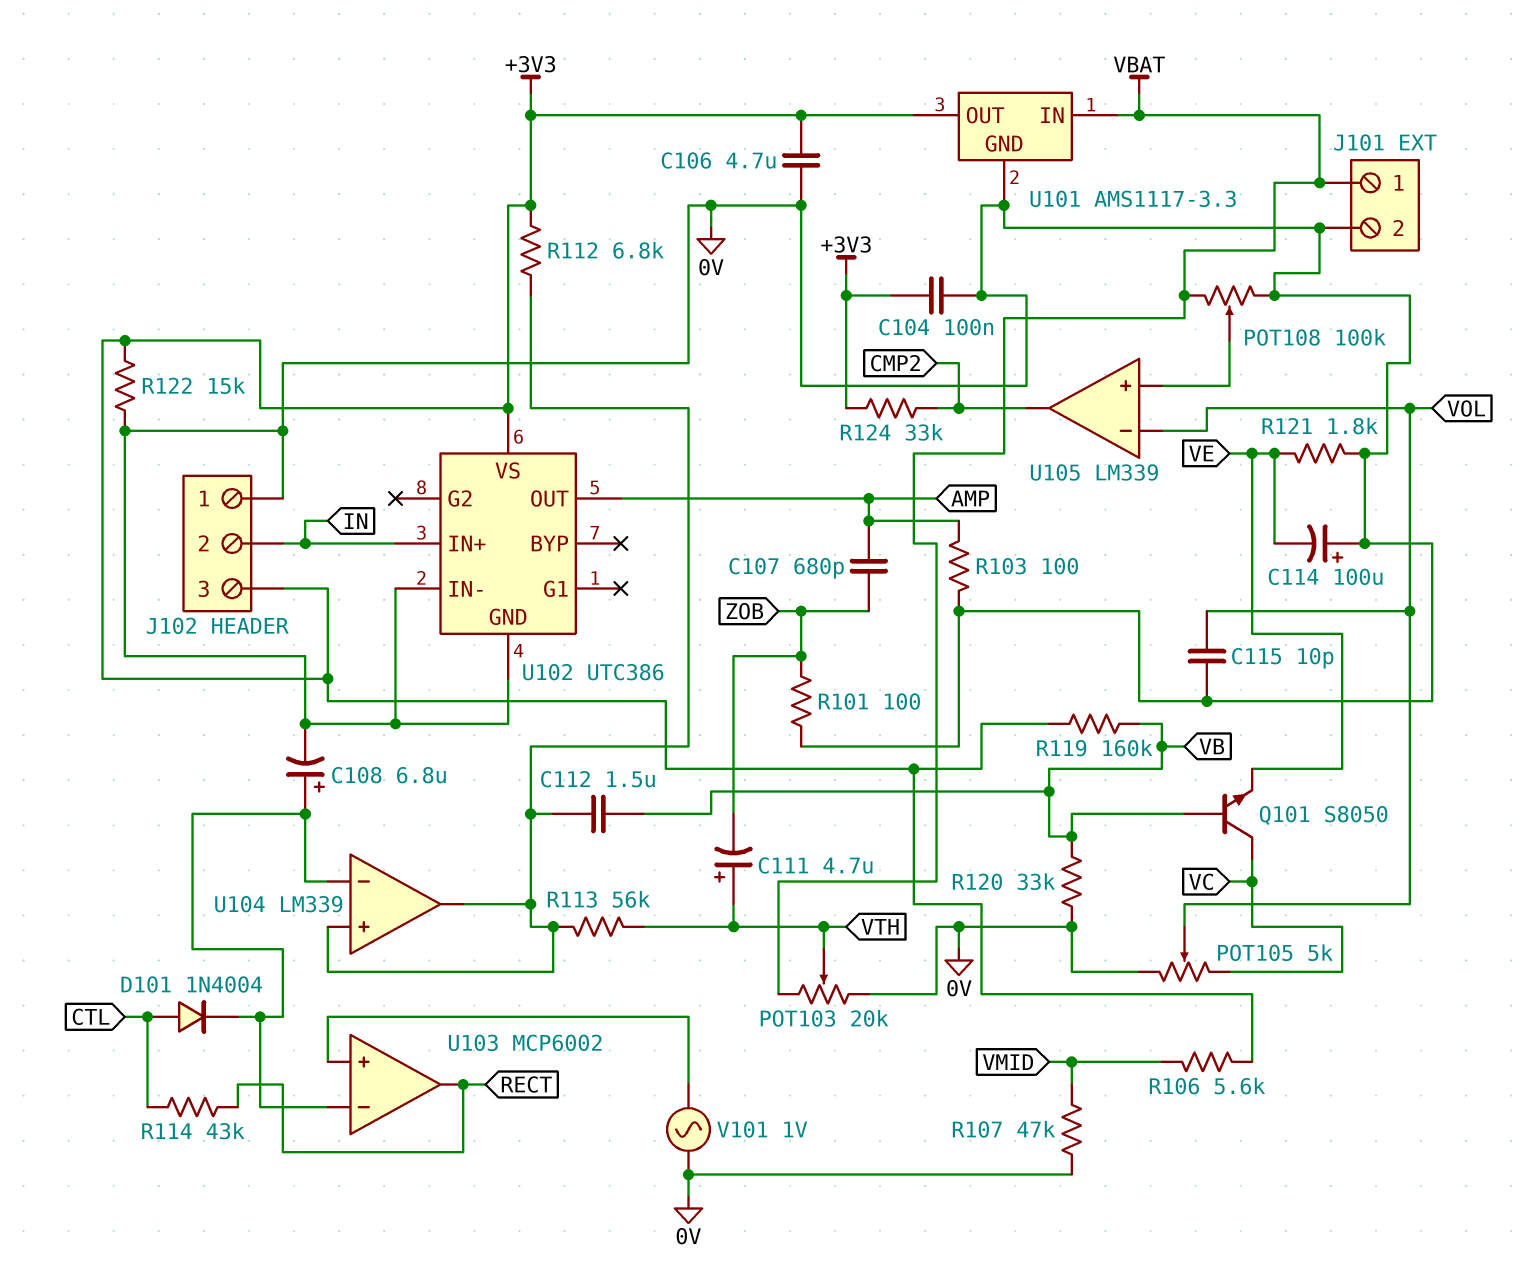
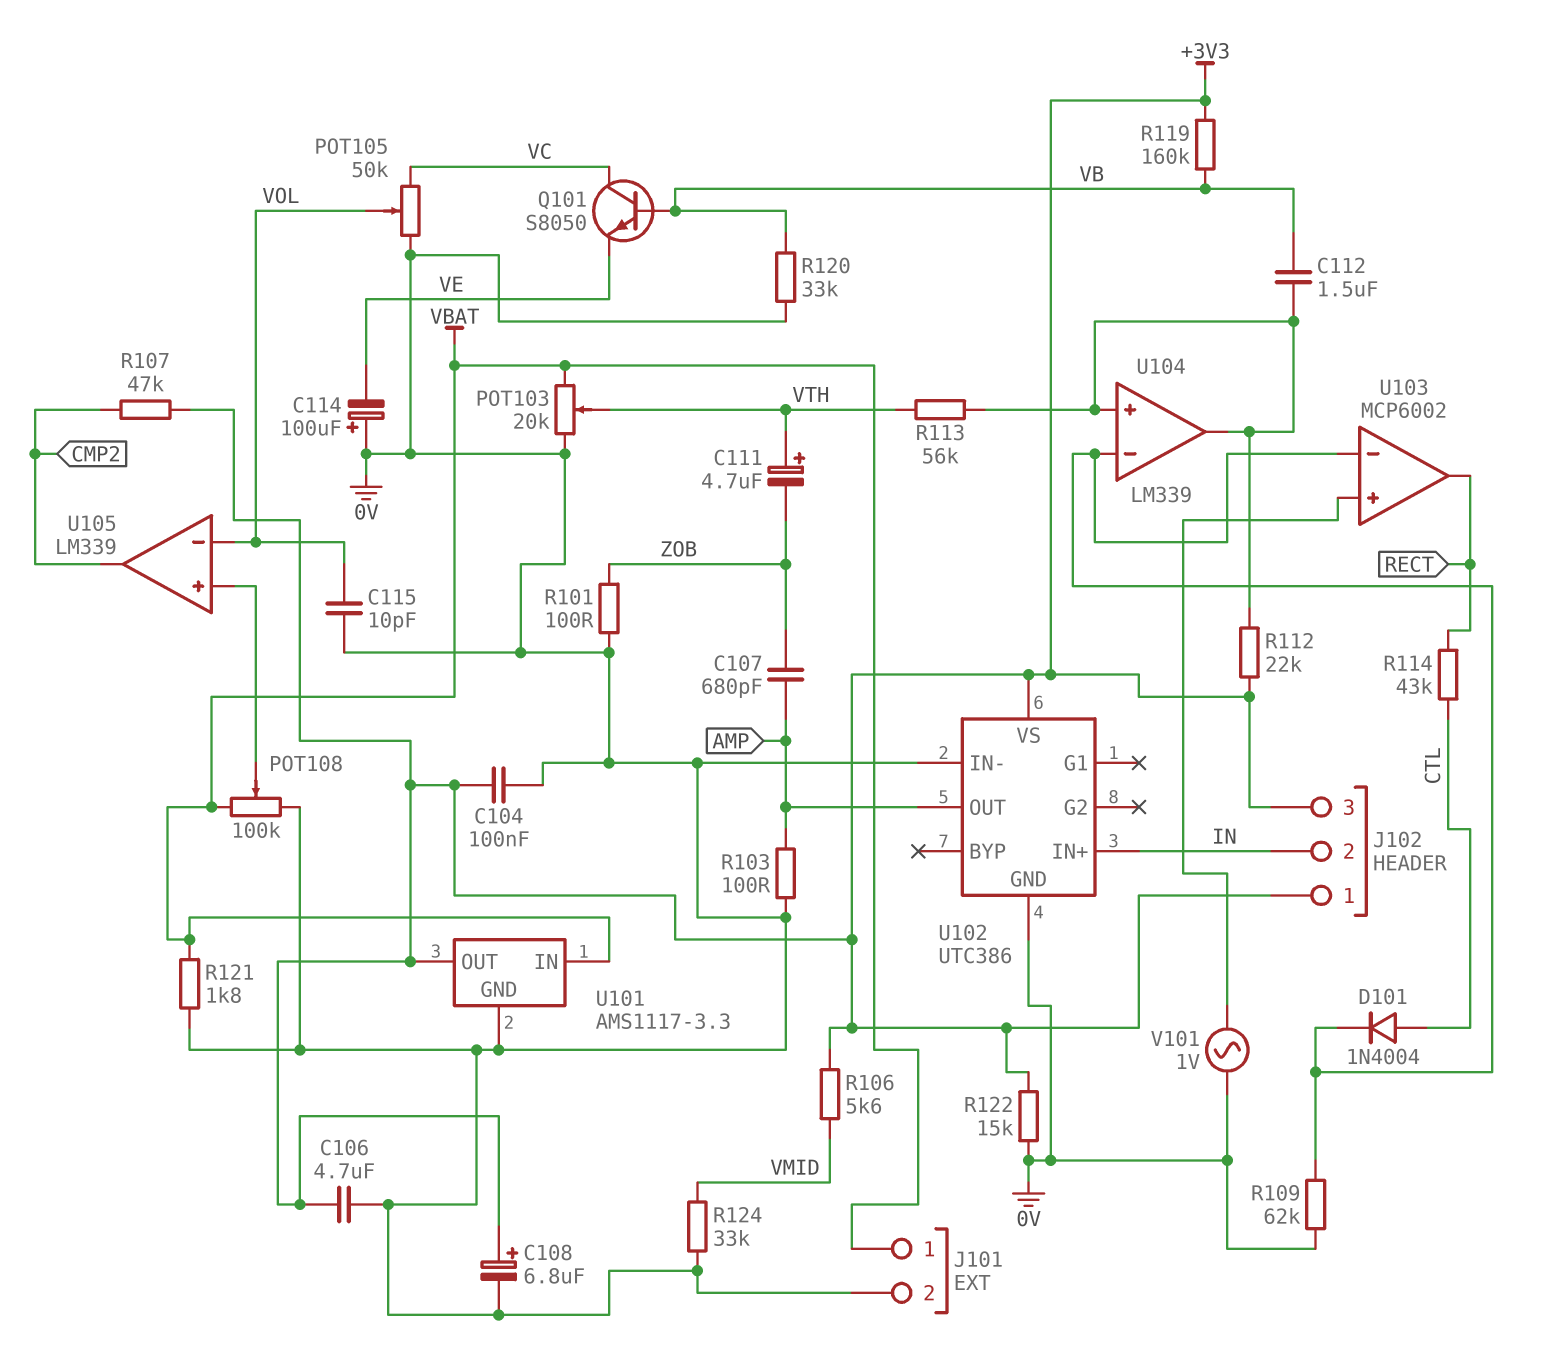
C108: 6.8uF (plus U103/in-, minus 0V) -> 6.8uF (plus +3V3, minus 0V)
J102 pin 1: 0V -> +3V3
POT105: 5k (0V, VC, wiper VOL) -> 50k (0V, VC, wiper VOL)
R107: 47k (0V, VMID) -> 47k (+3V3, CMP2)
R109: none -> 62k (0V, U103/in-)
R112: 6.8k (+3V3, U104/in+) -> 22k (+3V3, U104/in+)
R121: 1.8k (0V, VE) -> 1.8k (0V, VBAT)
R124: 33k (+3V3, CMP2) -> 33k (0V, VMID)

